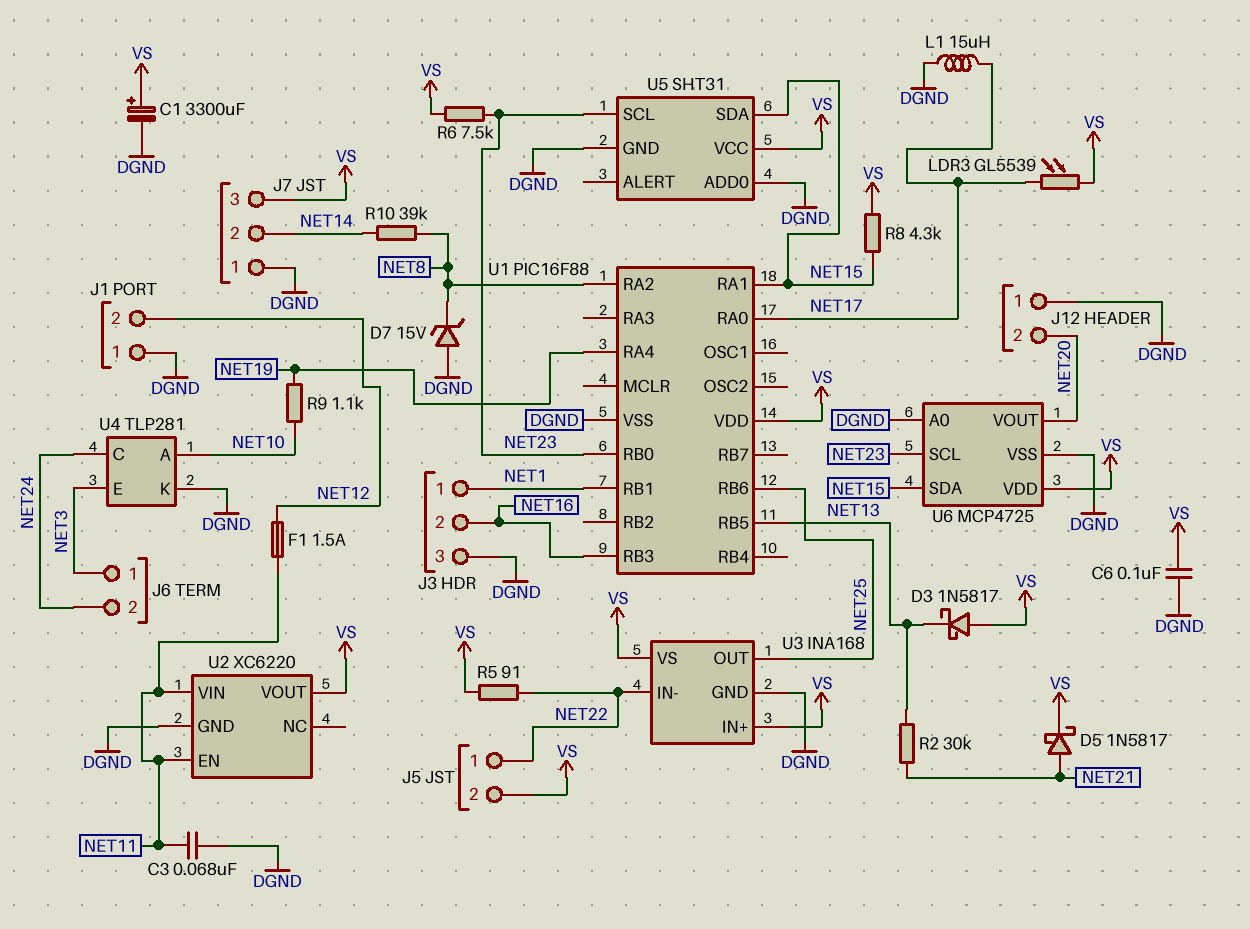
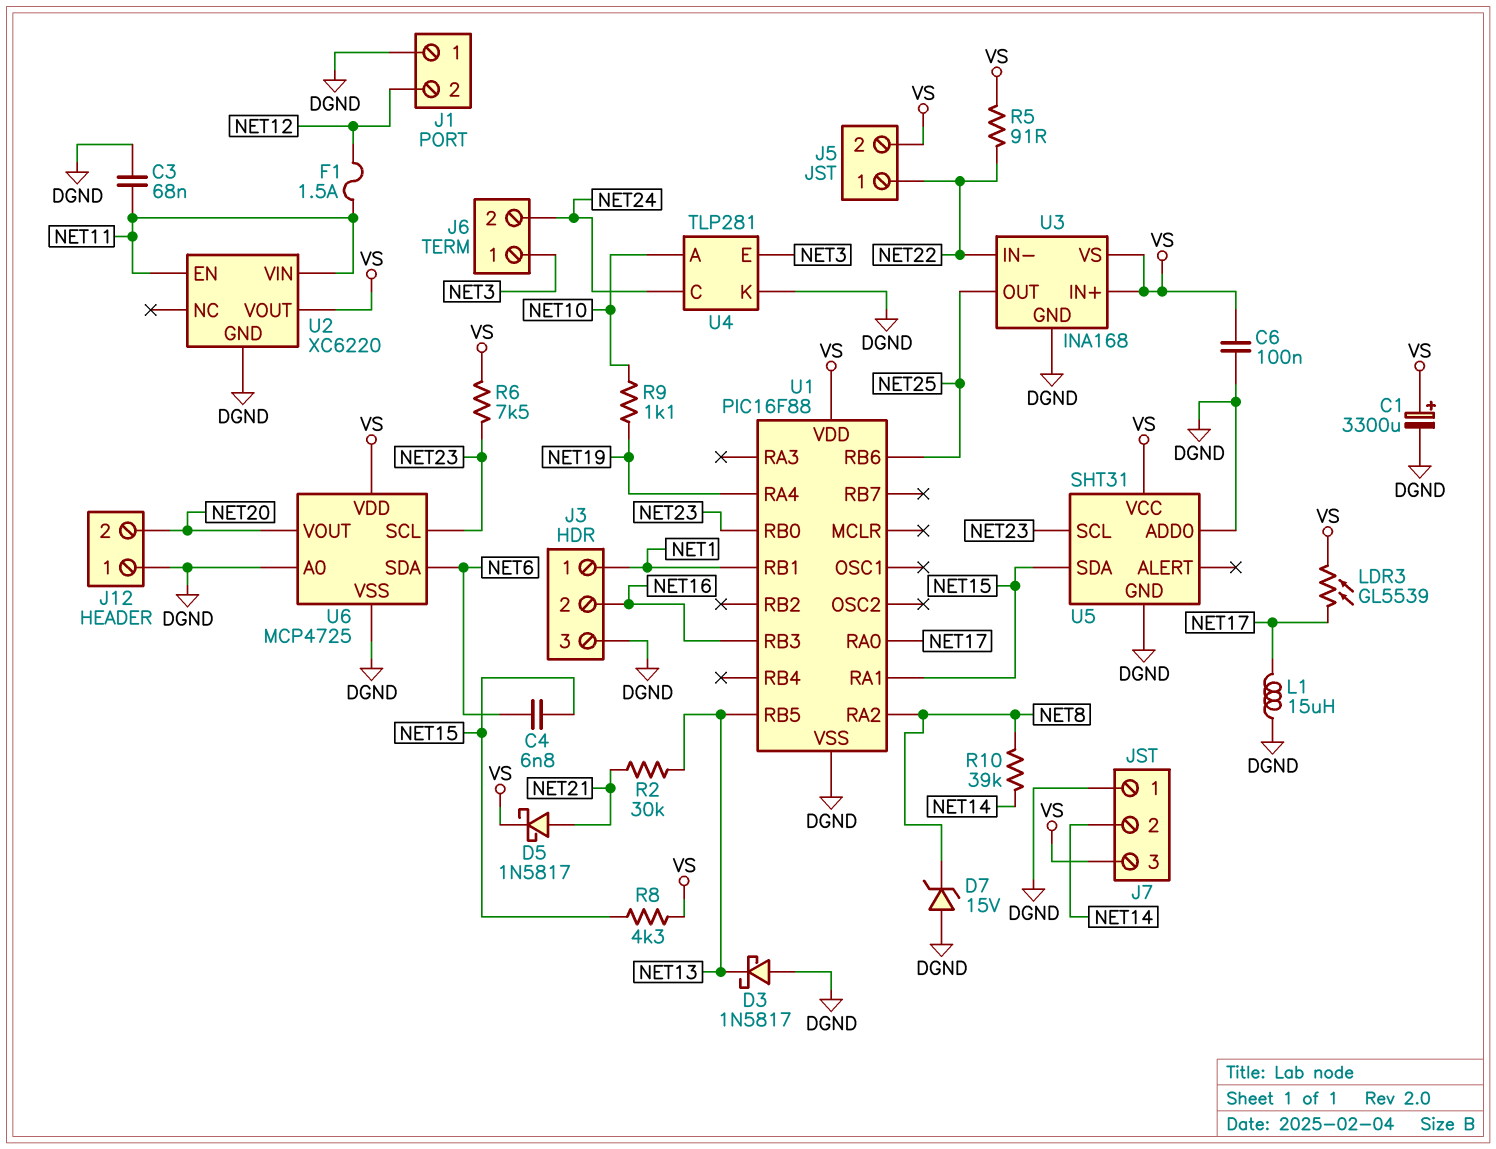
C4: none -> 6.8nF (NET6, NET15)
D3: schottky 1N5817 (A VS, K NET13) -> schottky 1N5817 (A DGND, K NET13)
U6 pin SDA: NET15 -> NET6

